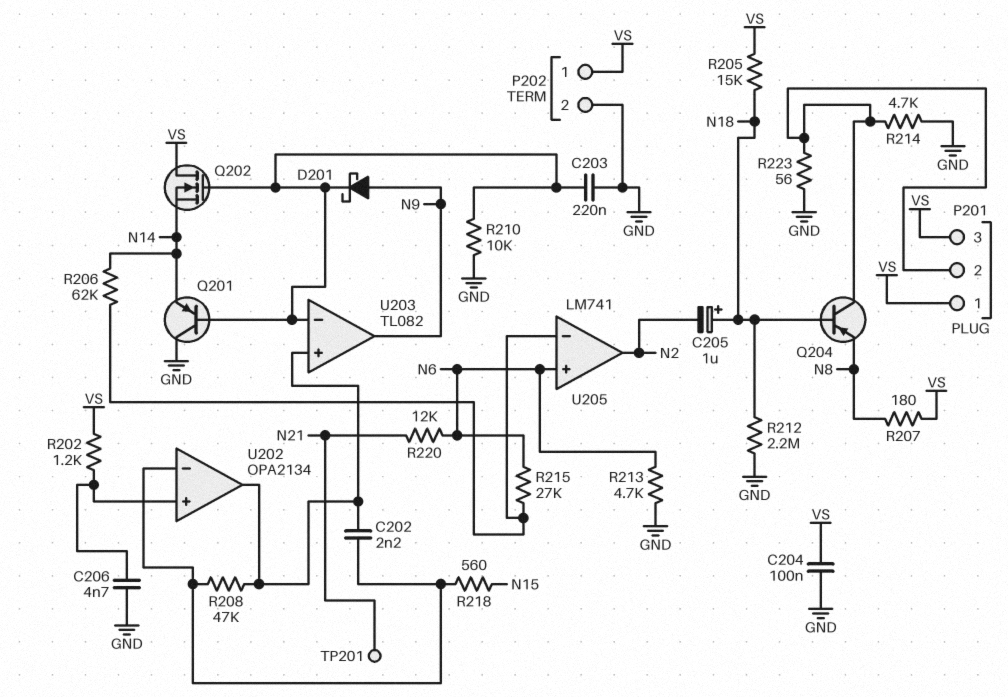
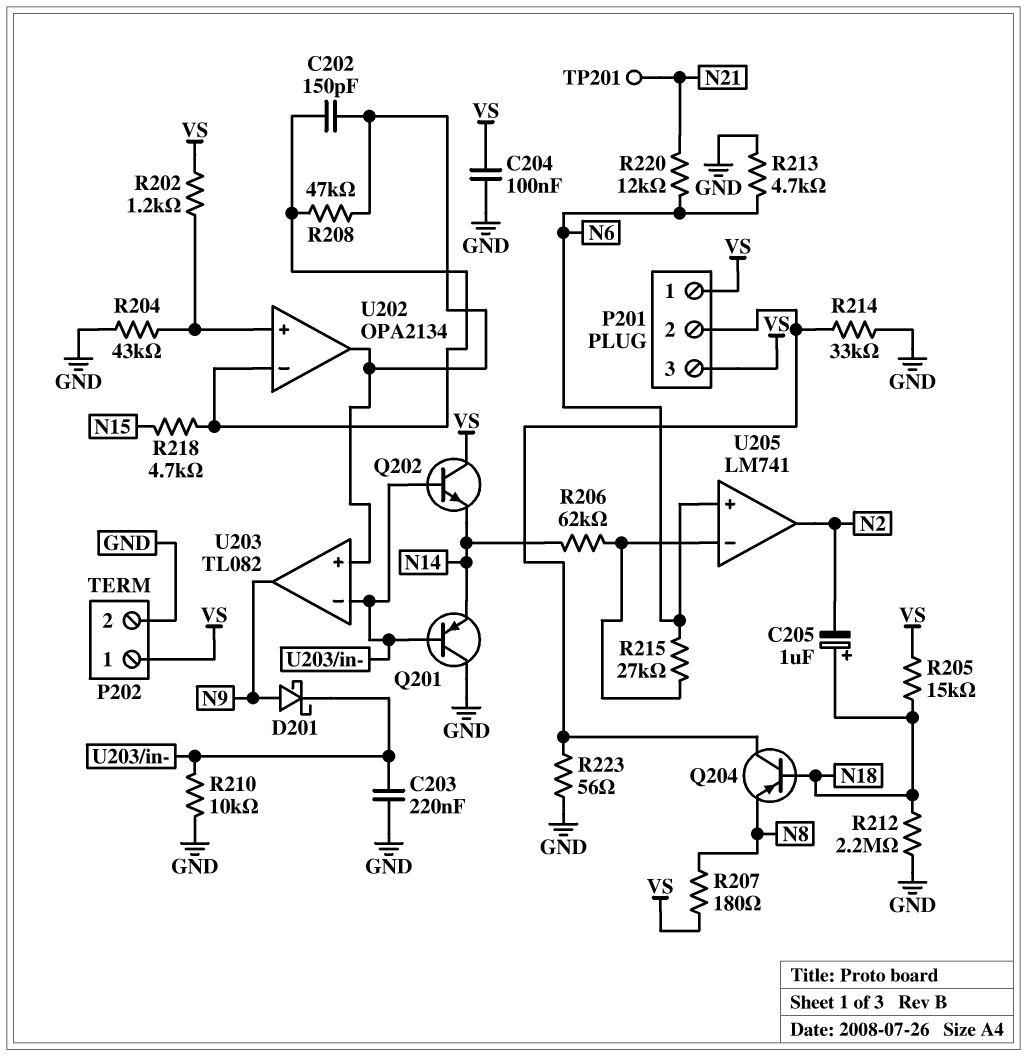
C202: 2.2nF (U202/in-, U202/out) -> 150pF (U202/in-, U202/out)
C206: 4.7nF (GND, U202/in+) -> none
Q202: NMOS (G U203/in-, D VS, S N14) -> NPN (B U203/in-, C VS, E N14)
R204: none -> 43k (GND, U202/in+)
R214: 4.7k (GND, P201/2) -> 33k (GND, P201/2)
R218: 560 (N15, U202/in-) -> 4.7k (N15, U202/in-)

